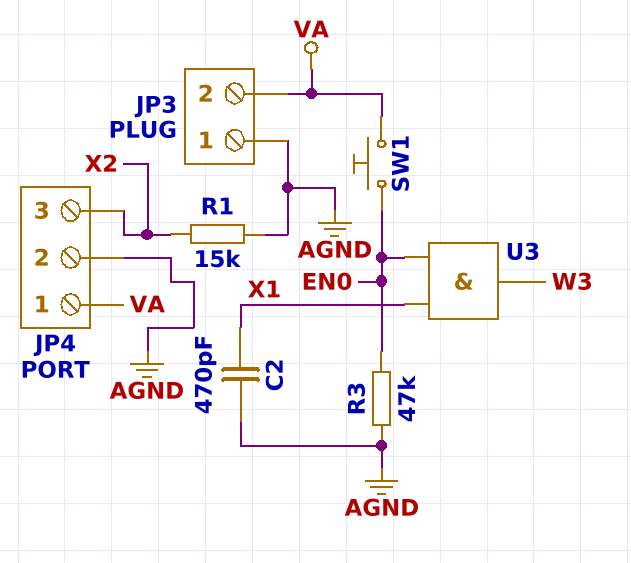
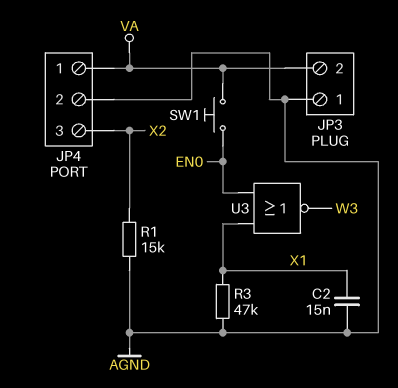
C2: 470pF (AGND, X1) -> 15nF (AGND, X1)
R3: 47k (AGND, EN0) -> 47k (AGND, X1)
U3: AND (in EN0, in X1, out W3) -> NOR (in EN0, in X1, out W3)

